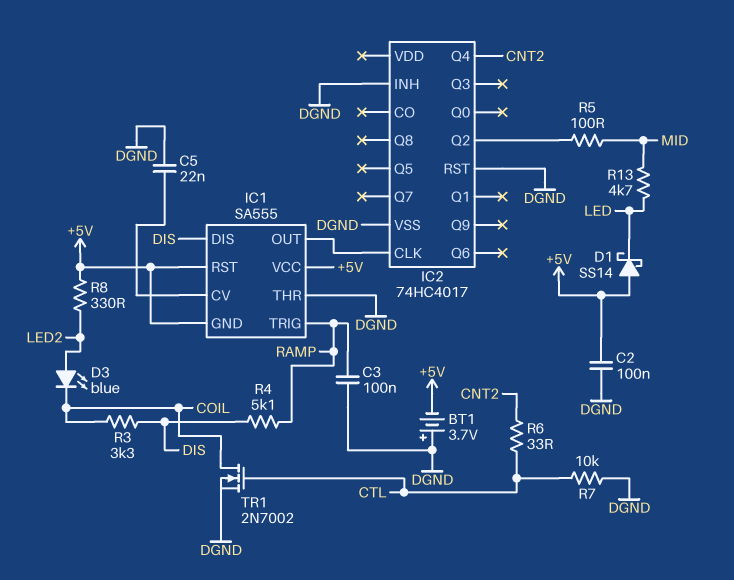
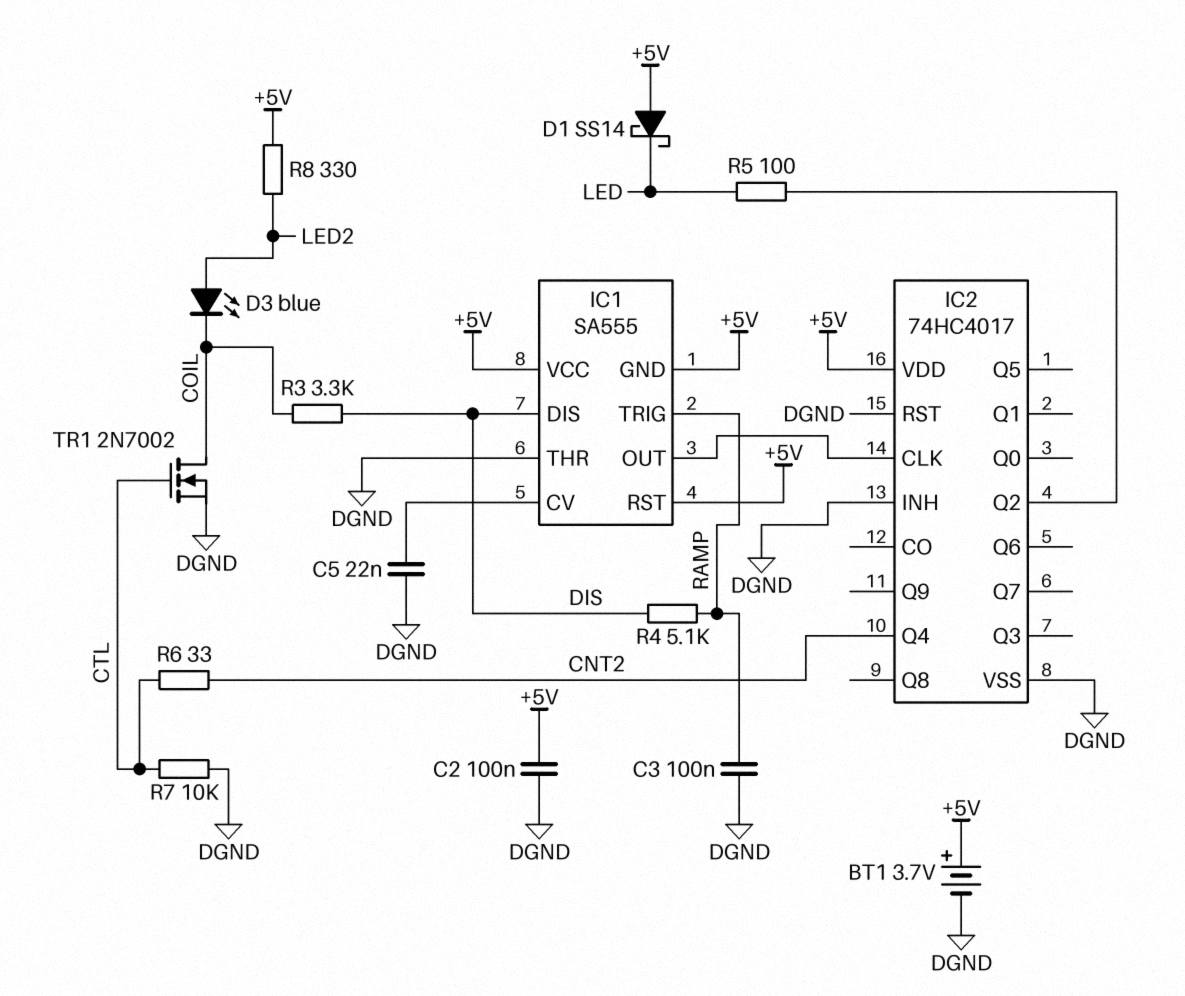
BT1: 3.7V (plus DGND, minus +5V) -> 3.7V (plus +5V, minus DGND)
IC2 pin VDD: none -> +5V
R5: 100 (IC2/Q2, MID) -> 100 (IC2/Q2, LED)
R13: 4.7k (LED, MID) -> none

